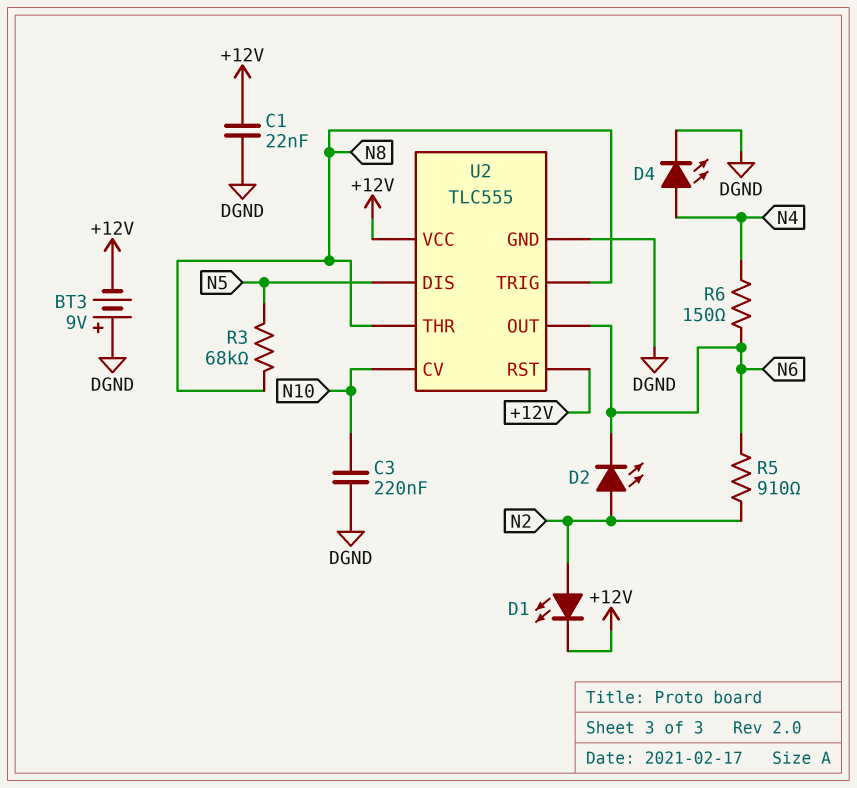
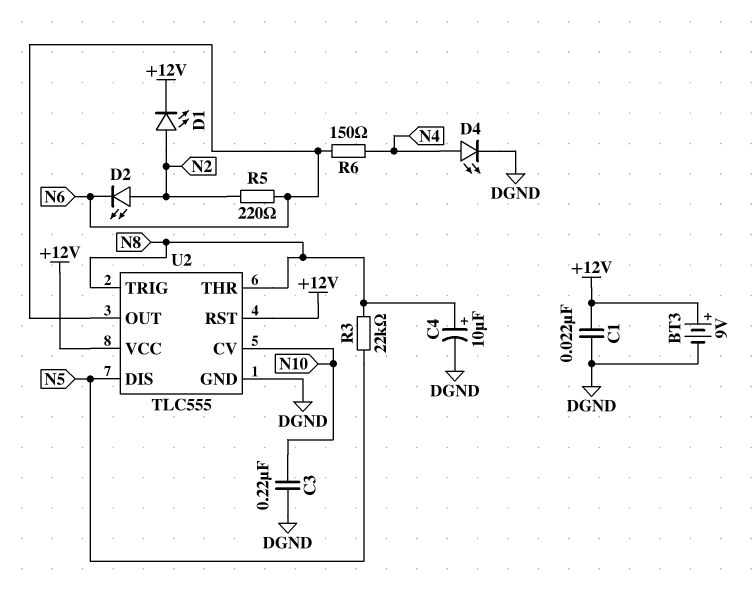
BT3: 9V (plus DGND, minus +12V) -> 9V (plus +12V, minus DGND)
C4: none -> 10uF (plus N8, minus DGND)
R3: 68k (N5, N8) -> 22k (N5, N8)
R5: 910 (N2, N6) -> 220 (N2, N6)

